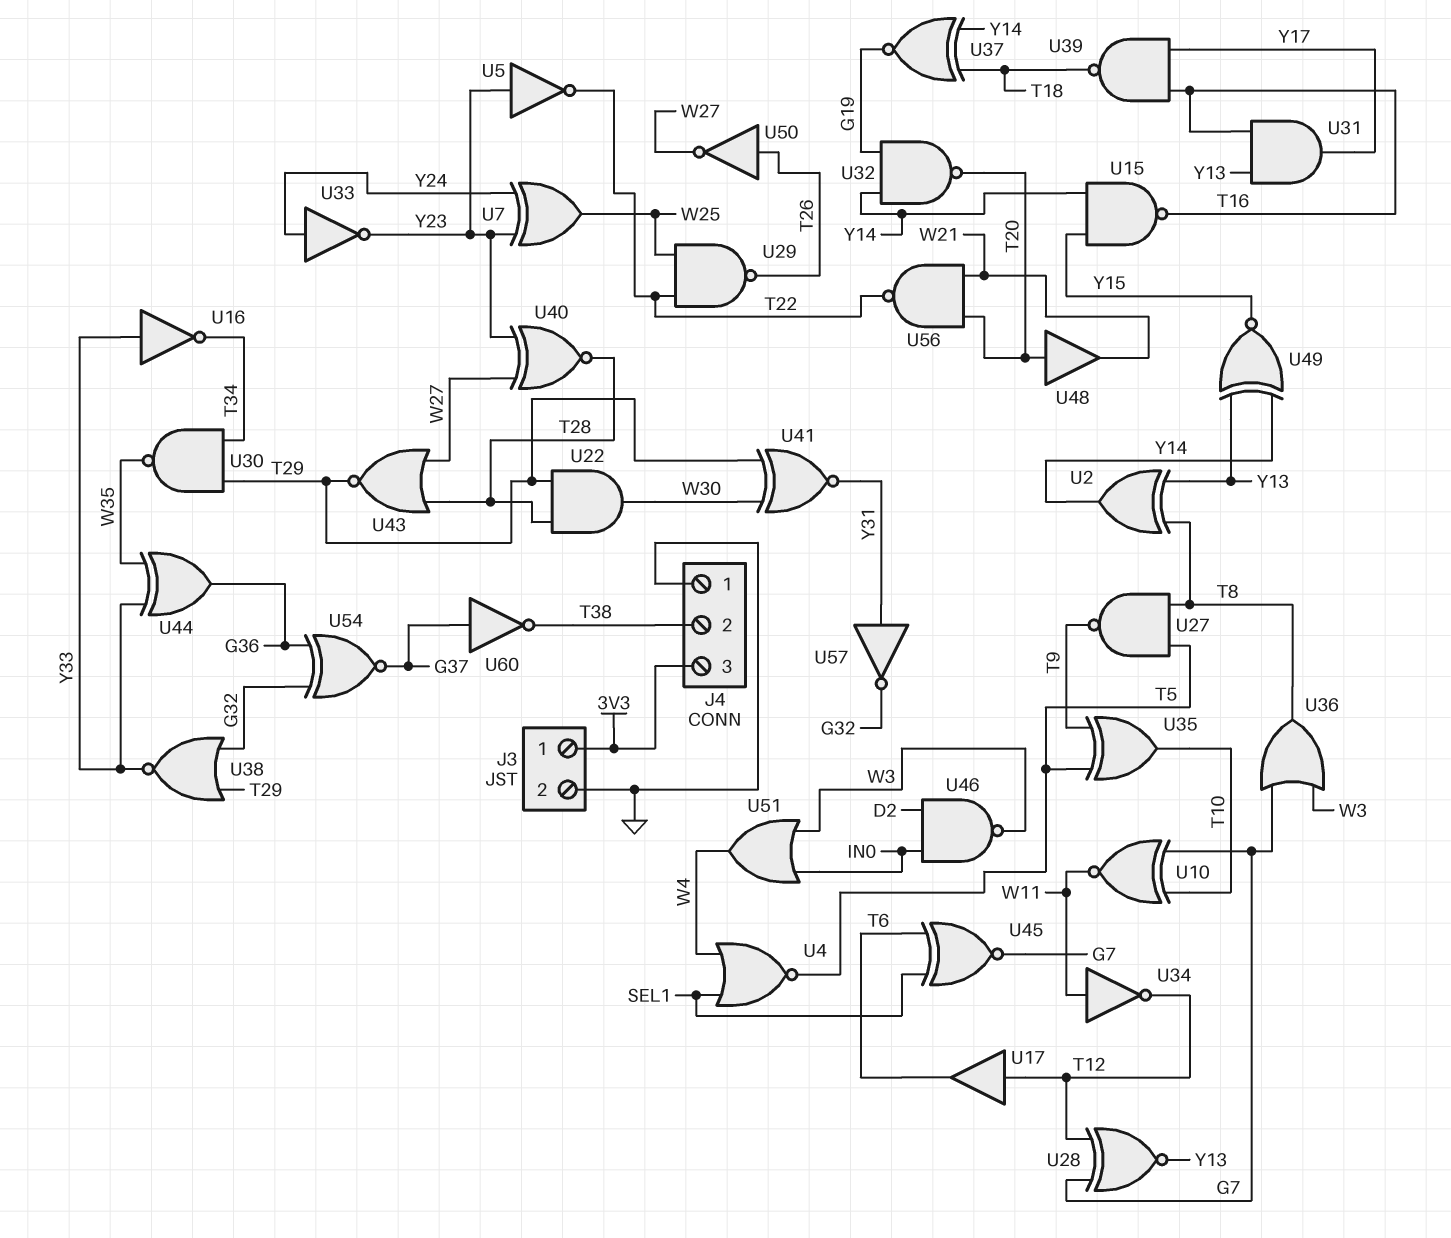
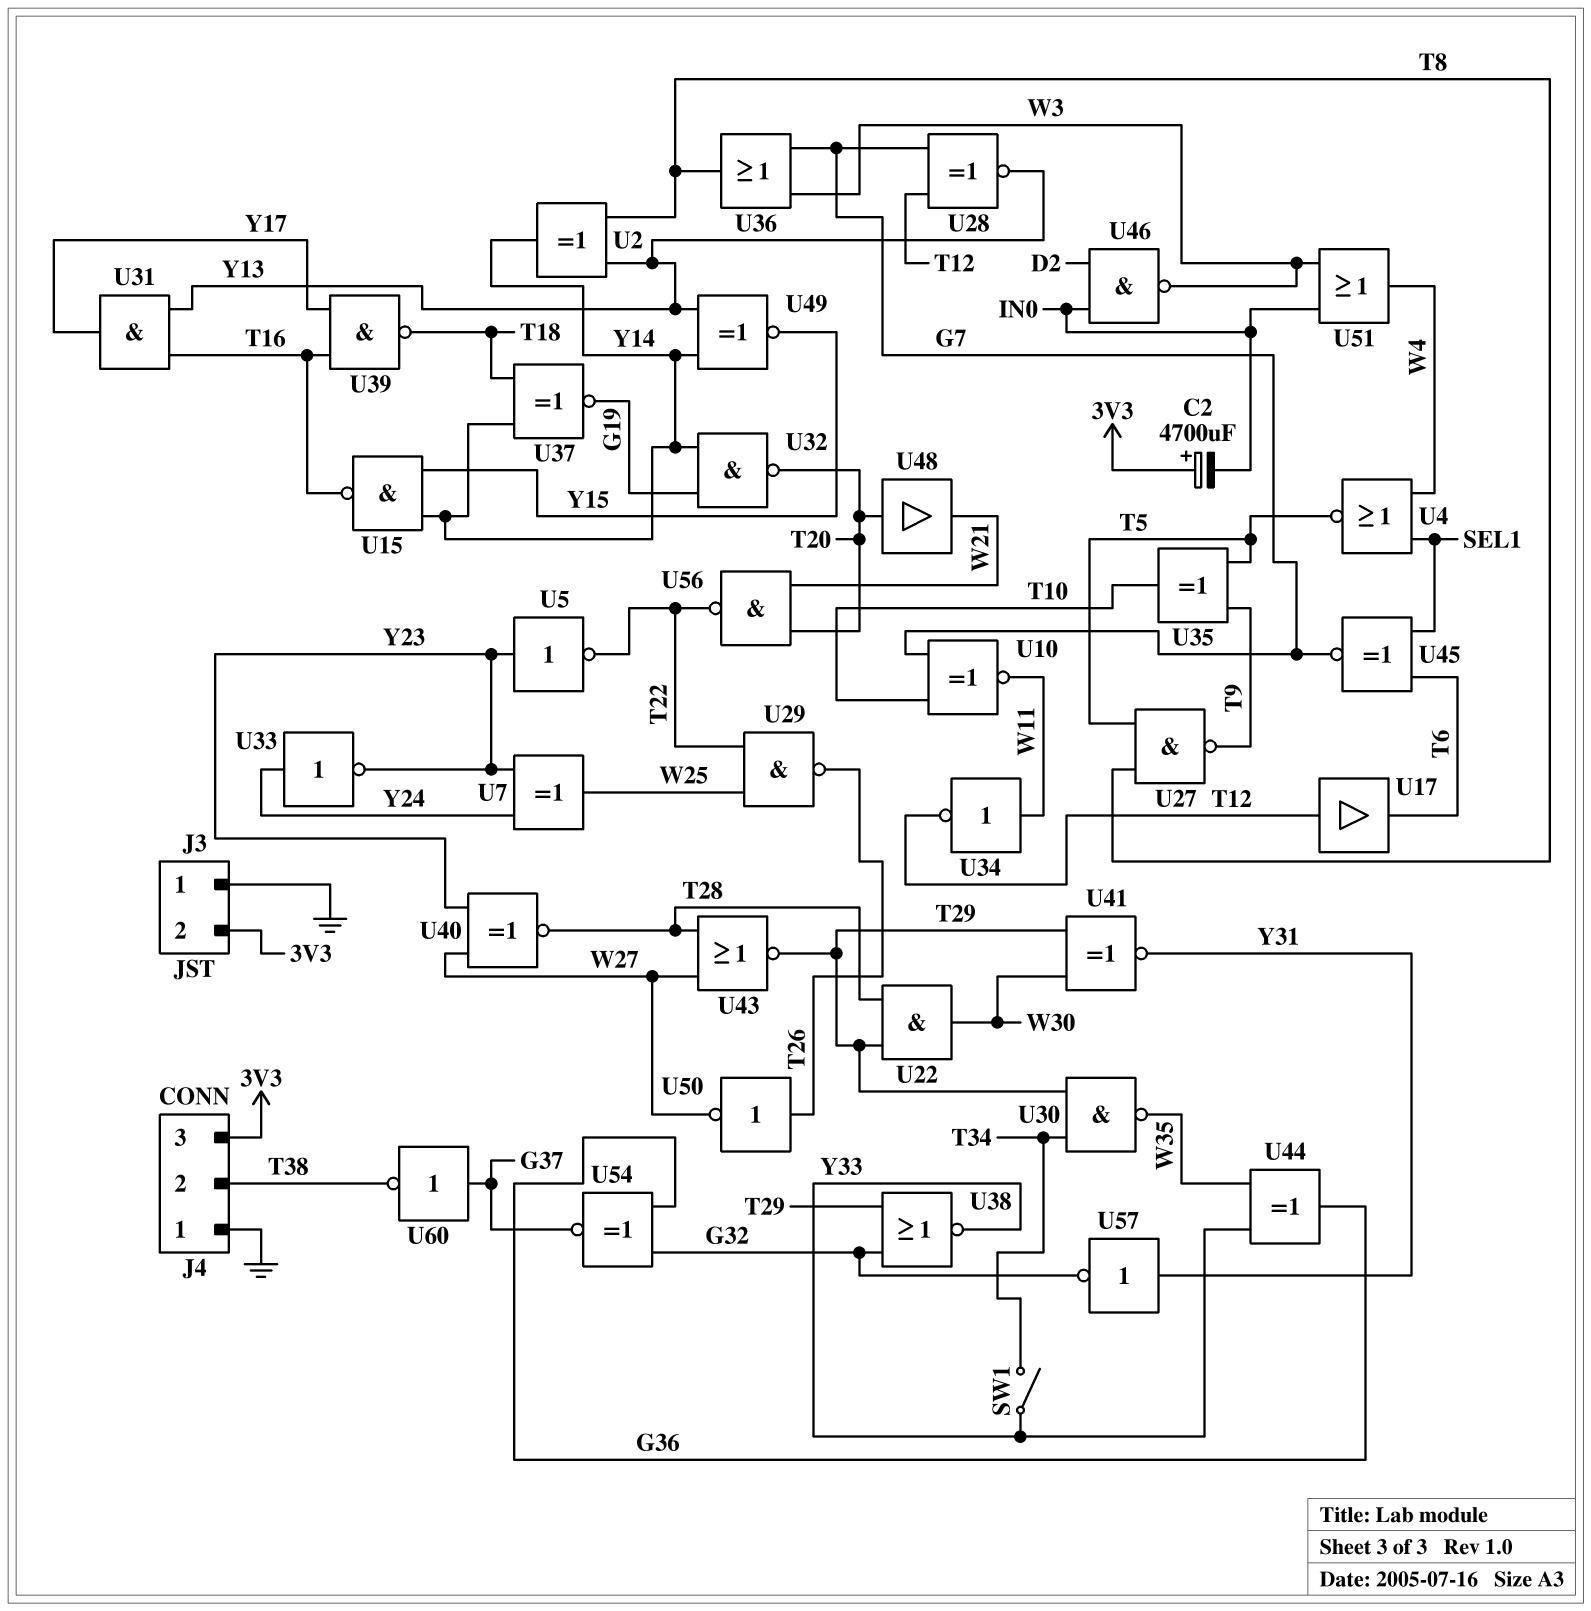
C2: none -> 4700uF (plus 3V3, minus IN0)
J3 pin 1: 3V3 -> GND
J3 pin 2: GND -> 3V3
SW1: none -> switch (T34, Y33)
U16: NOT (in Y33, out T34) -> none

